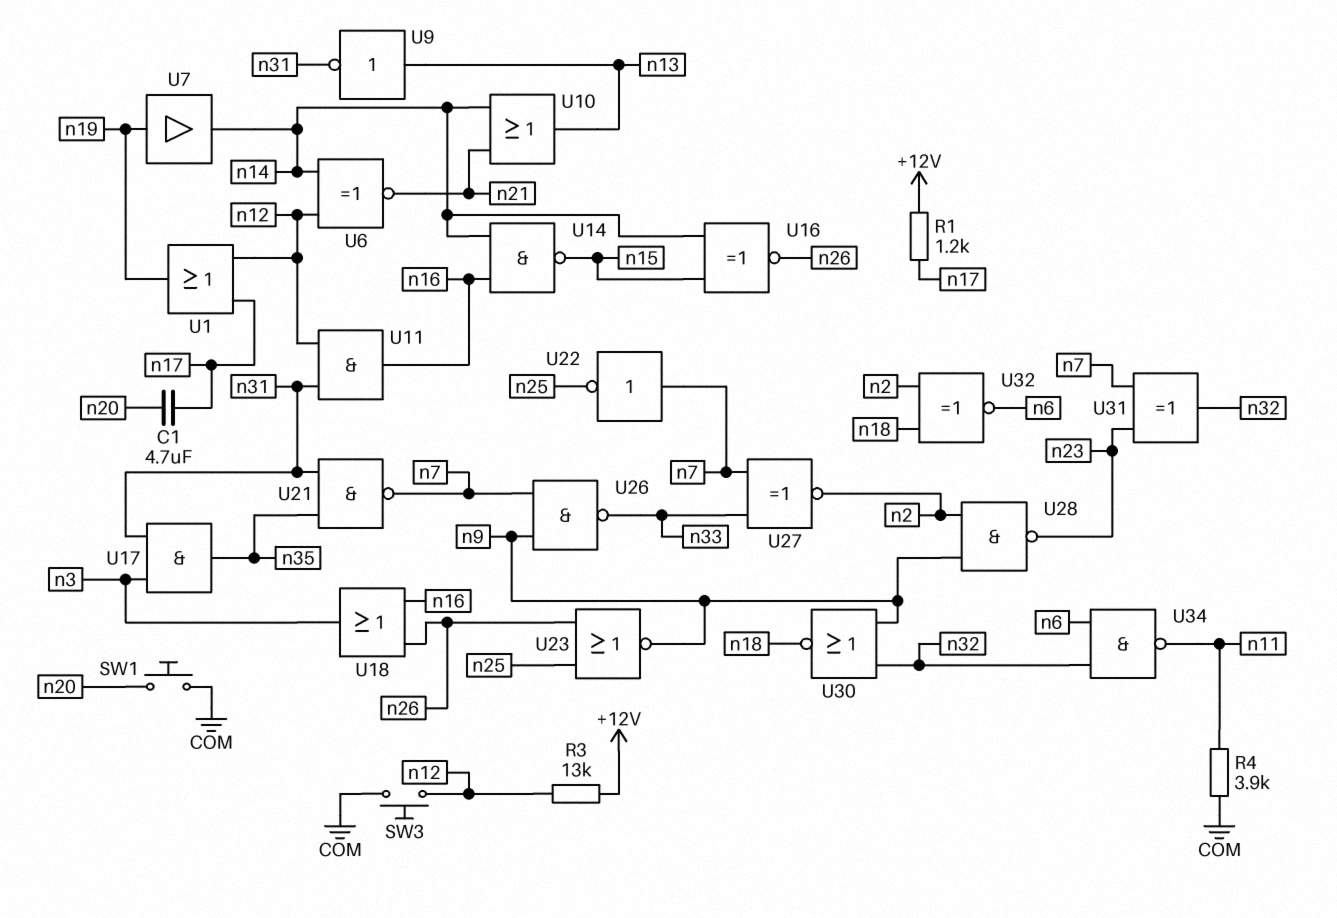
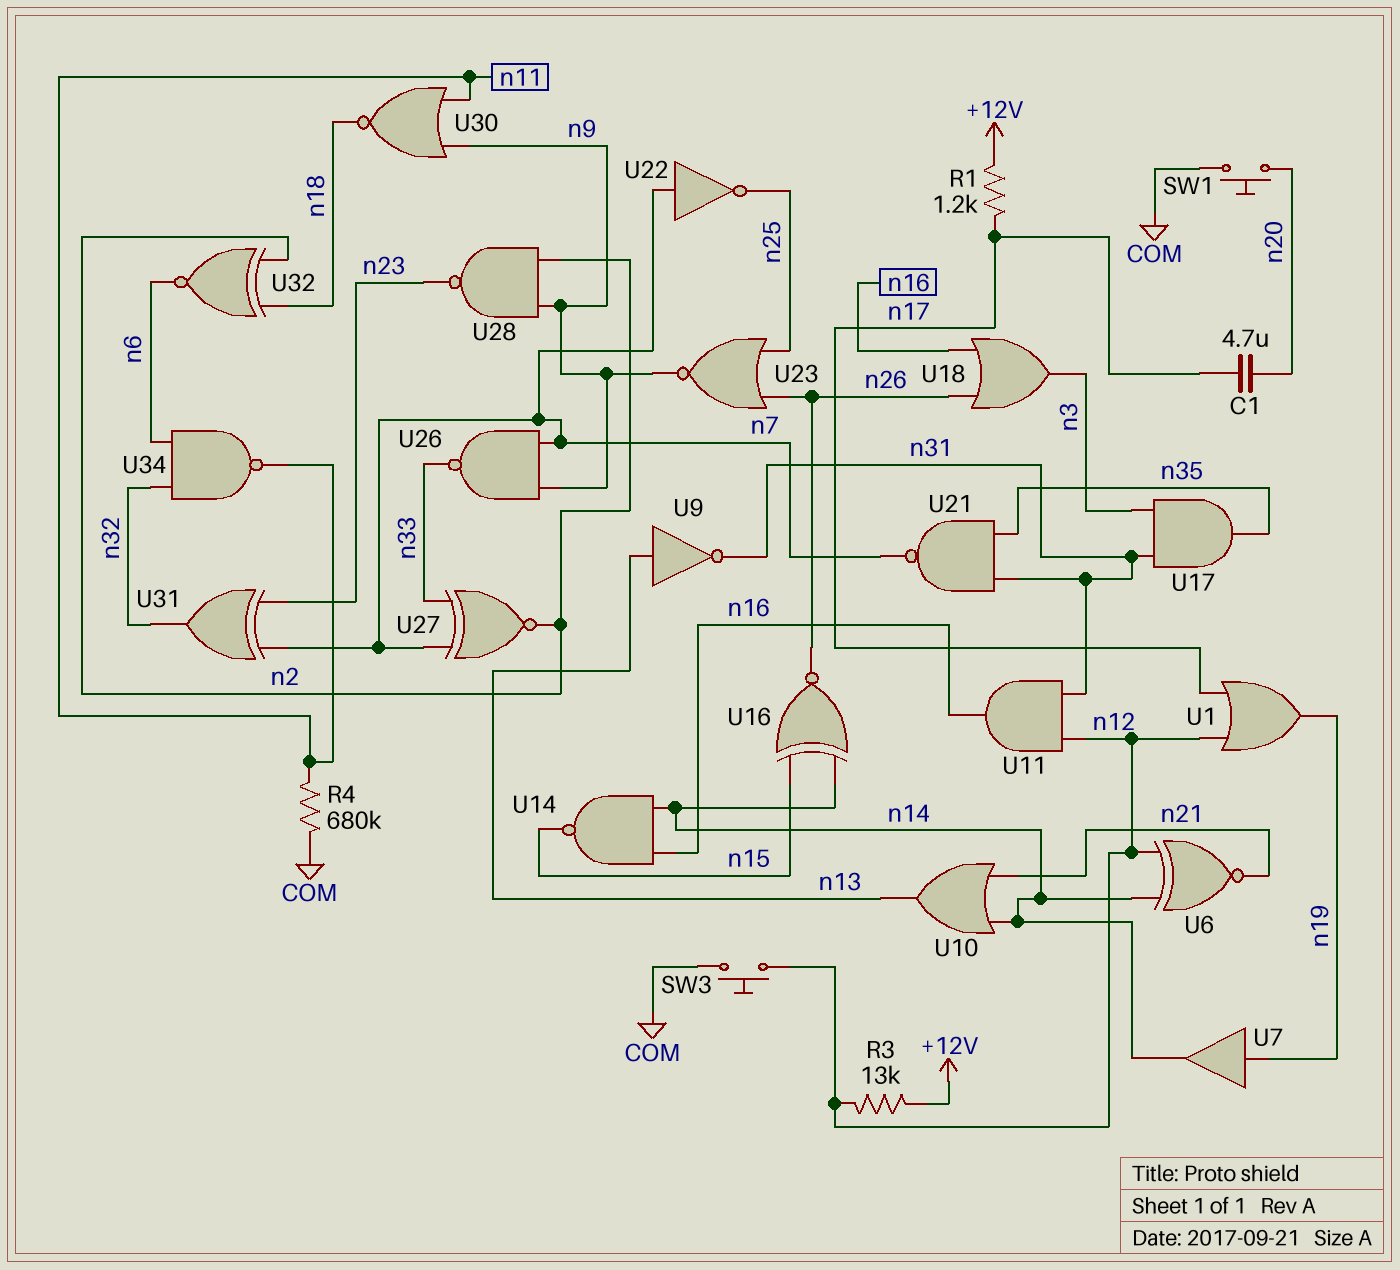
R4: 3.9k (COM, n11) -> 680k (COM, n11)
U30: NOR (in n9, in n32, out n18) -> NOR (in n9, in n11, out n18)

